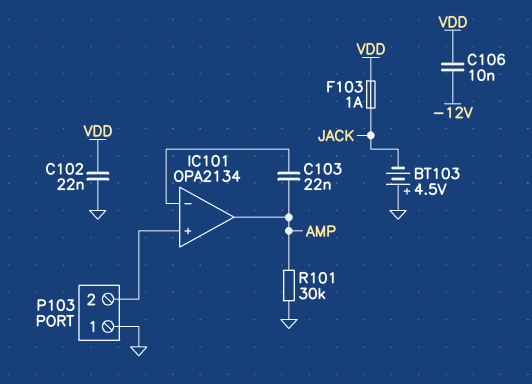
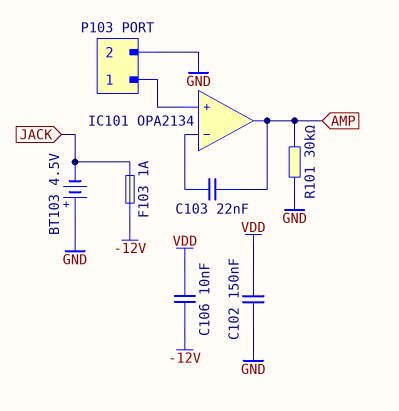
C102: 22nF (GND, VDD) -> 150nF (GND, VDD)
F103: 1A (JACK, VDD) -> 1A (-12V, JACK)
P103 pin 1: GND -> IC101/in+
P103 pin 2: IC101/in+ -> GND

